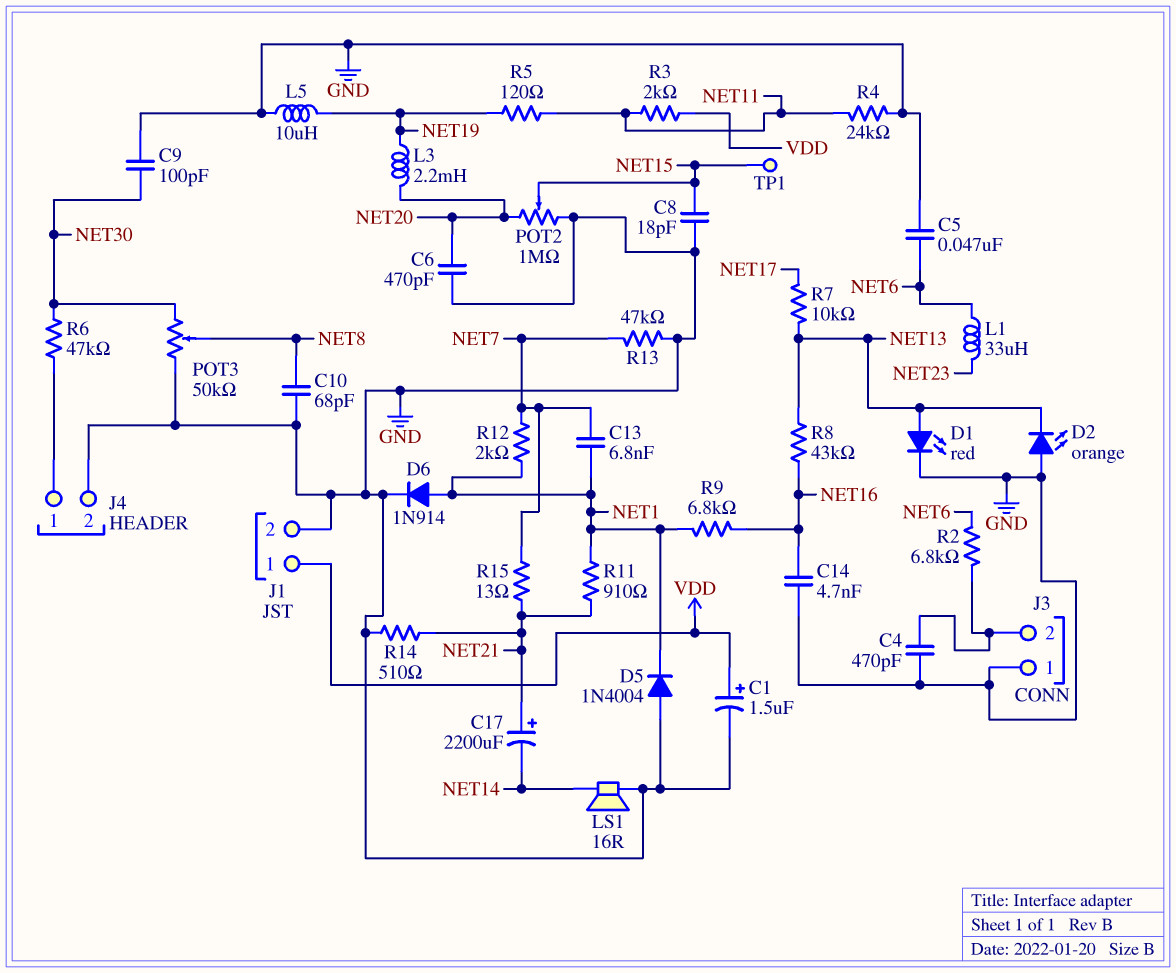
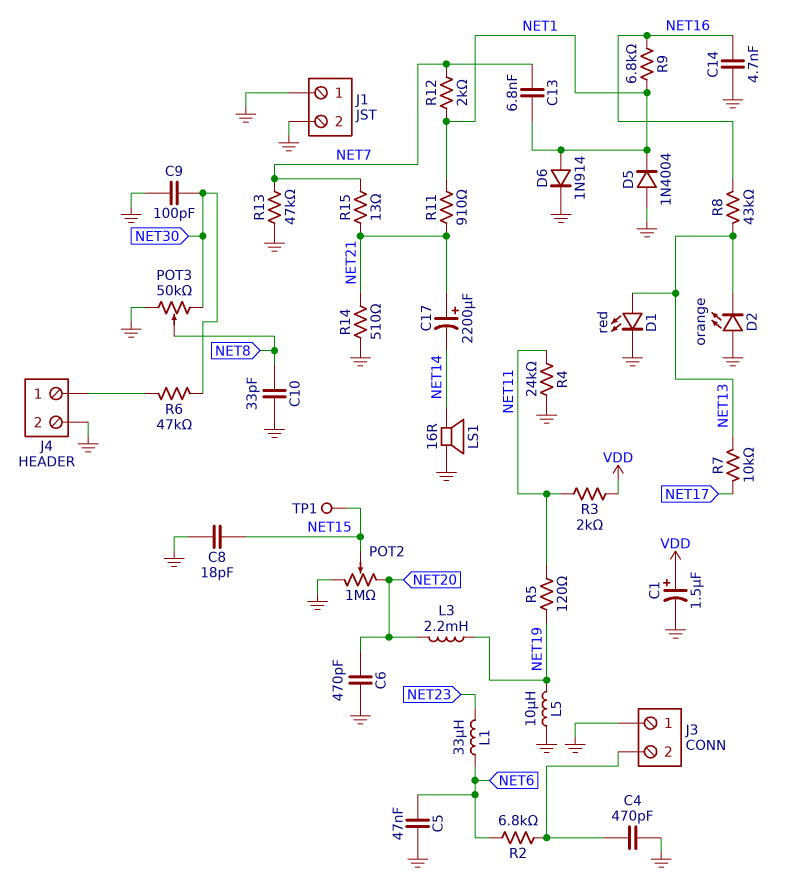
C10: 68pF (GND, NET8) -> 33pF (GND, NET8)
J1 pin 1: VDD -> GND

